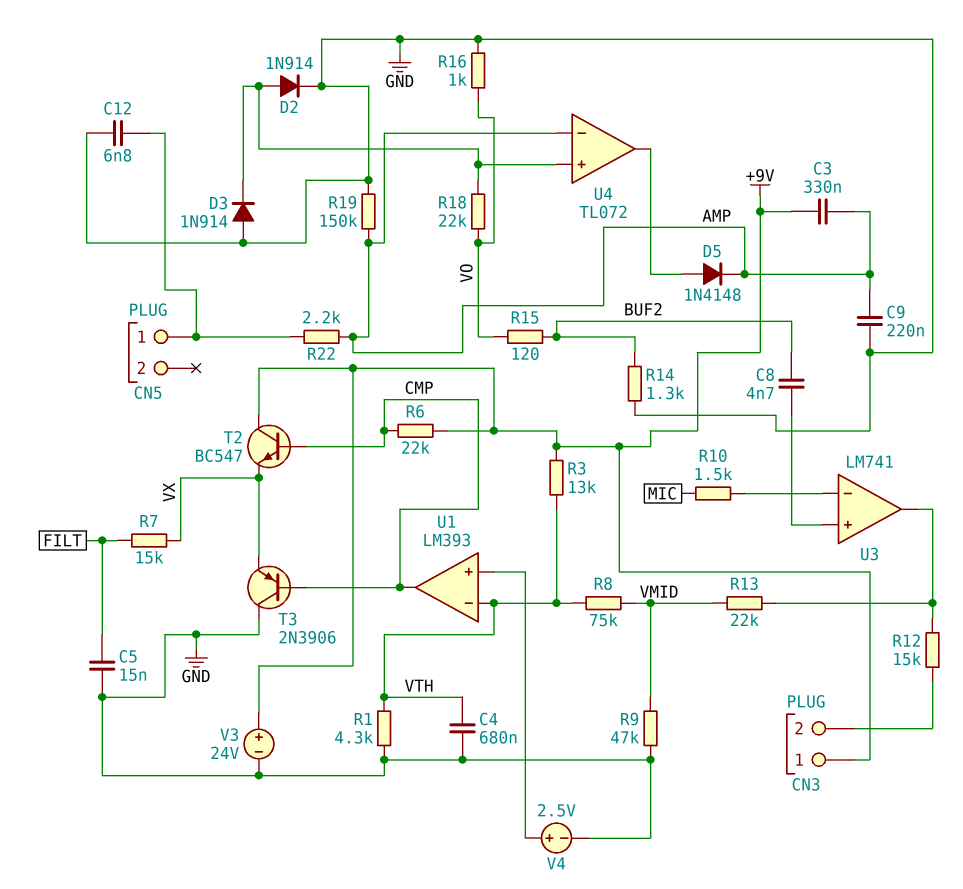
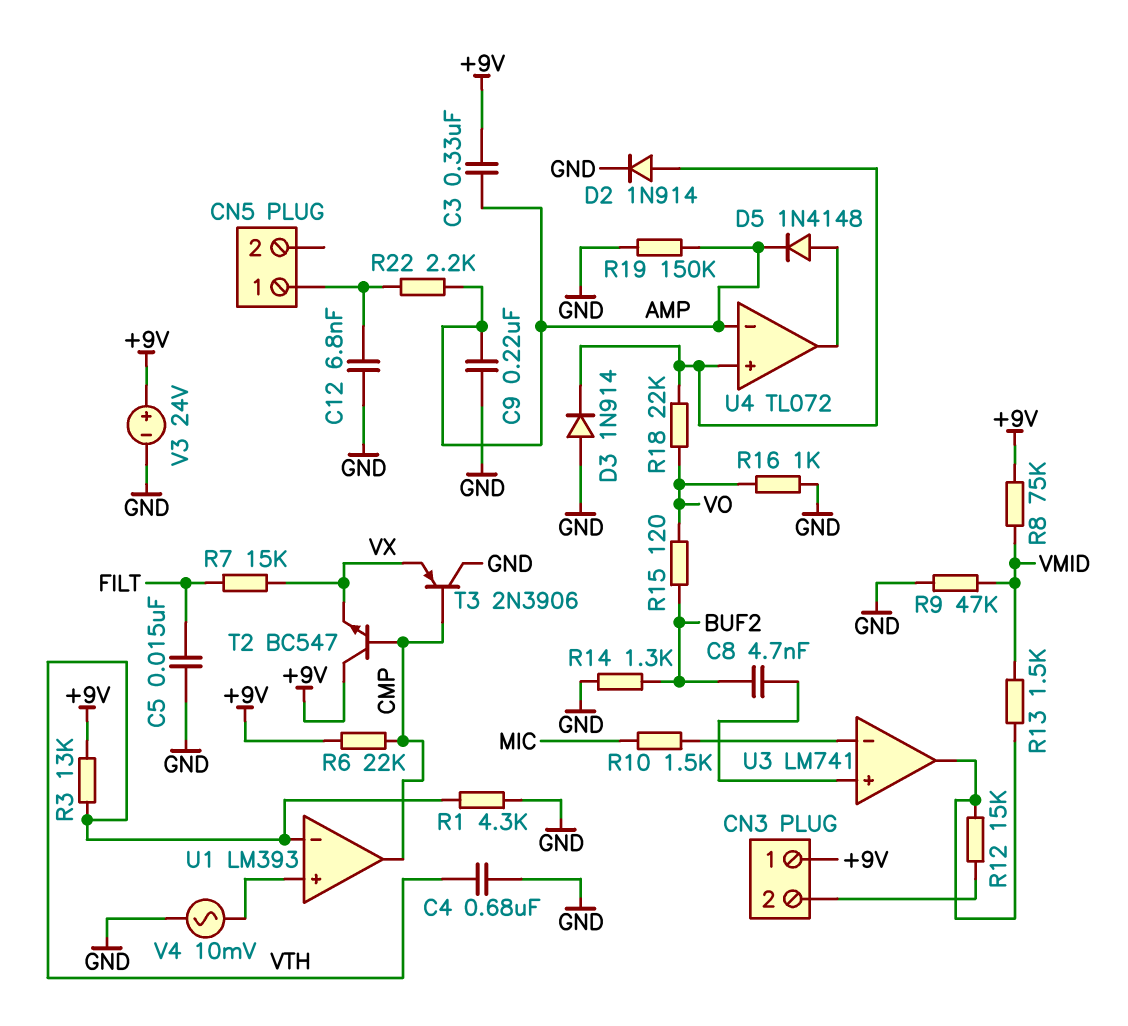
R8: 75k (VMID, VTH) -> 75k (+9V, VMID)
R13: 22k (U3/out, VMID) -> 1.5k (U3/out, VMID)
V4: 2.5V (plus U1/in+, minus GND) -> AC 10mV (GND, U1/in+)

